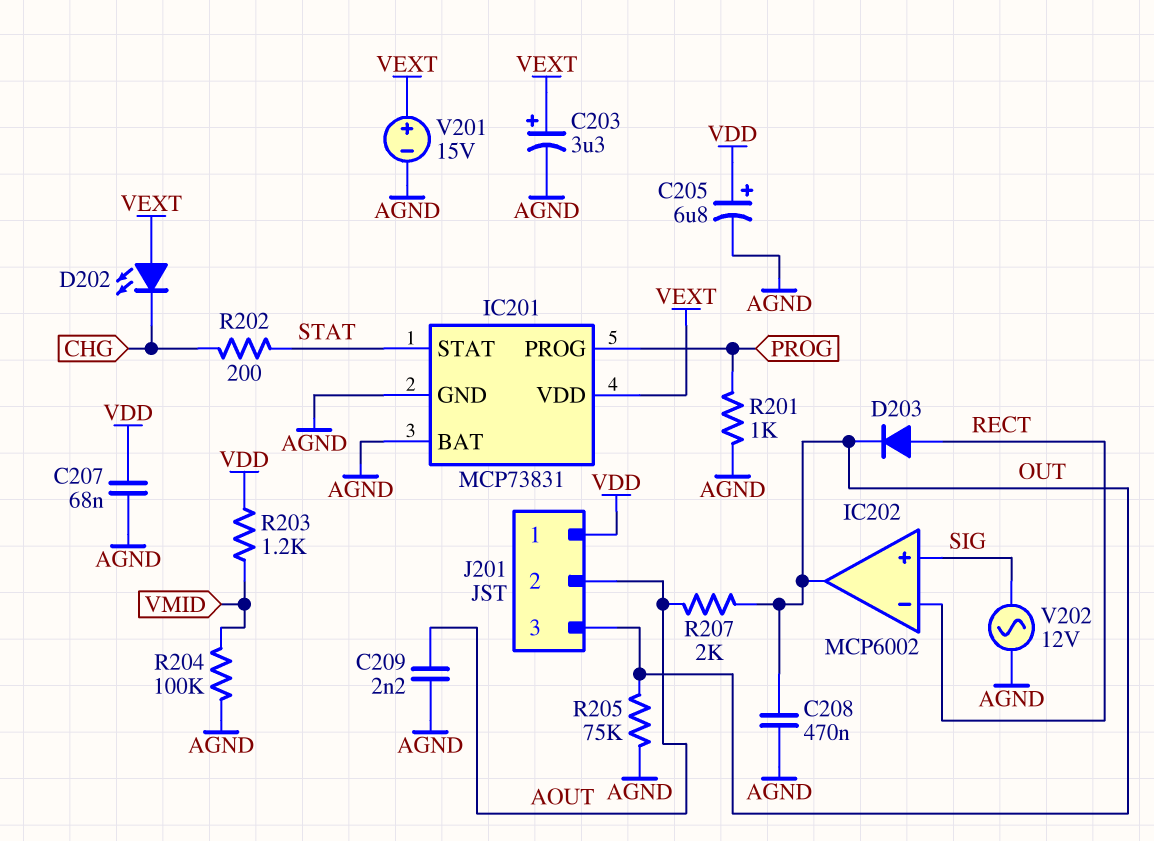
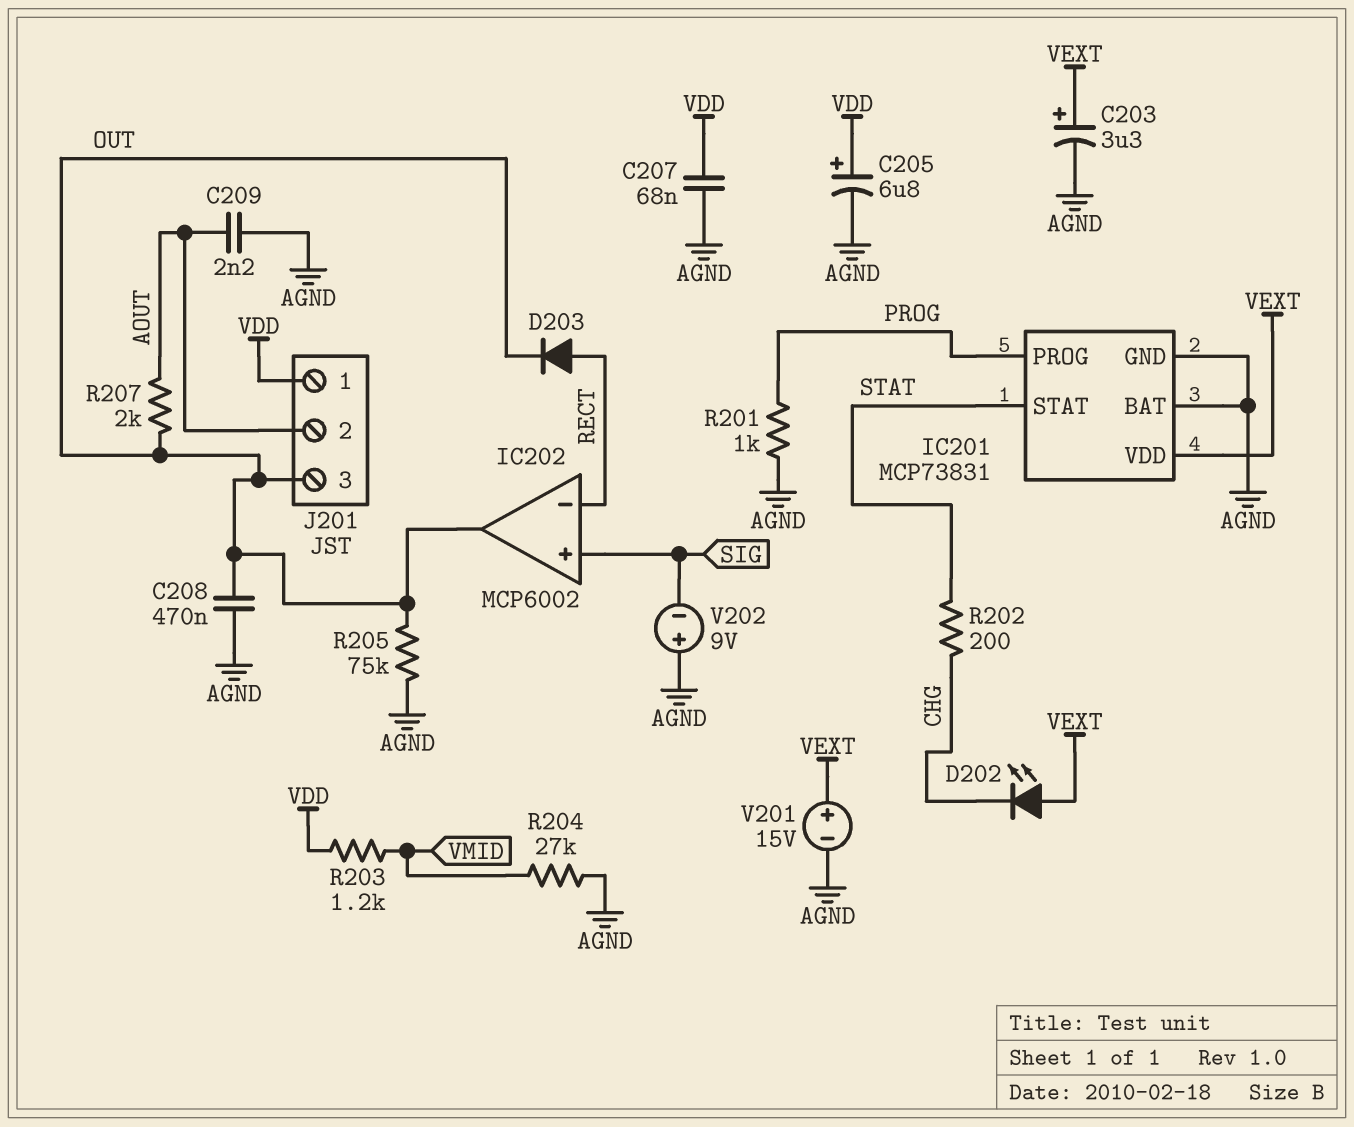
R204: 100k (AGND, VMID) -> 27k (AGND, VMID)
V202: AC 12V (AGND, SIG) -> 9V (plus AGND, minus SIG)

